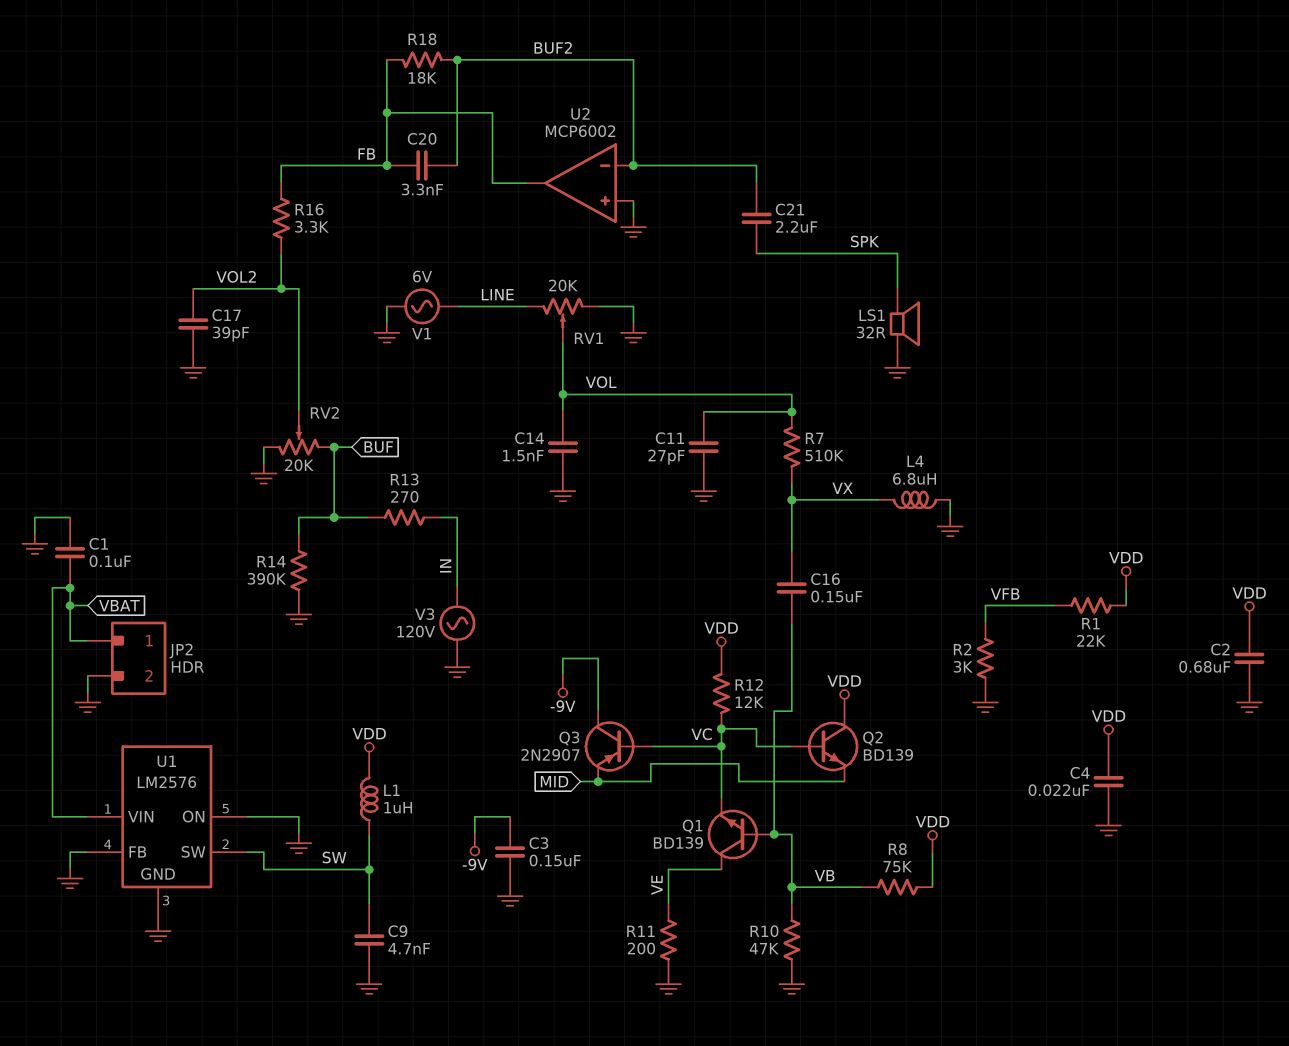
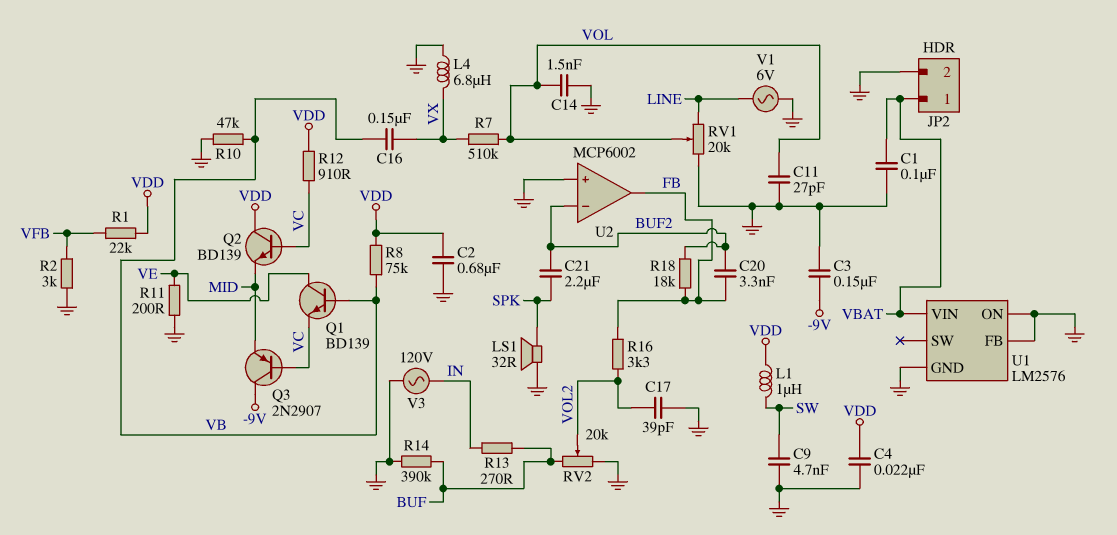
R12: 12k (VC, VDD) -> 910 (VC, VDD)
U1 pin SW: SW -> none

